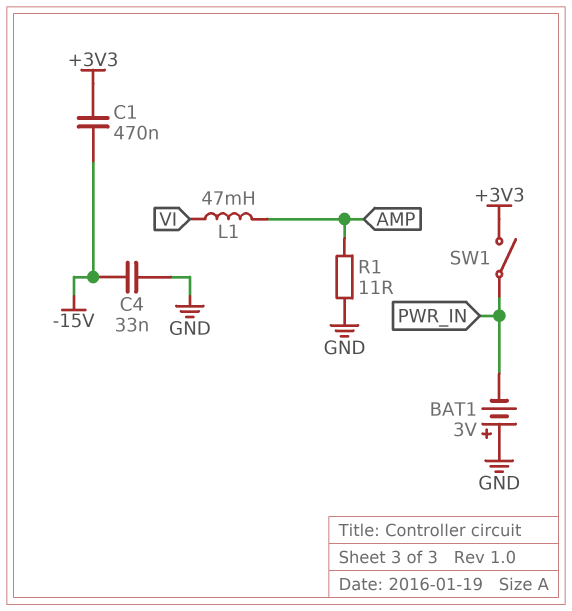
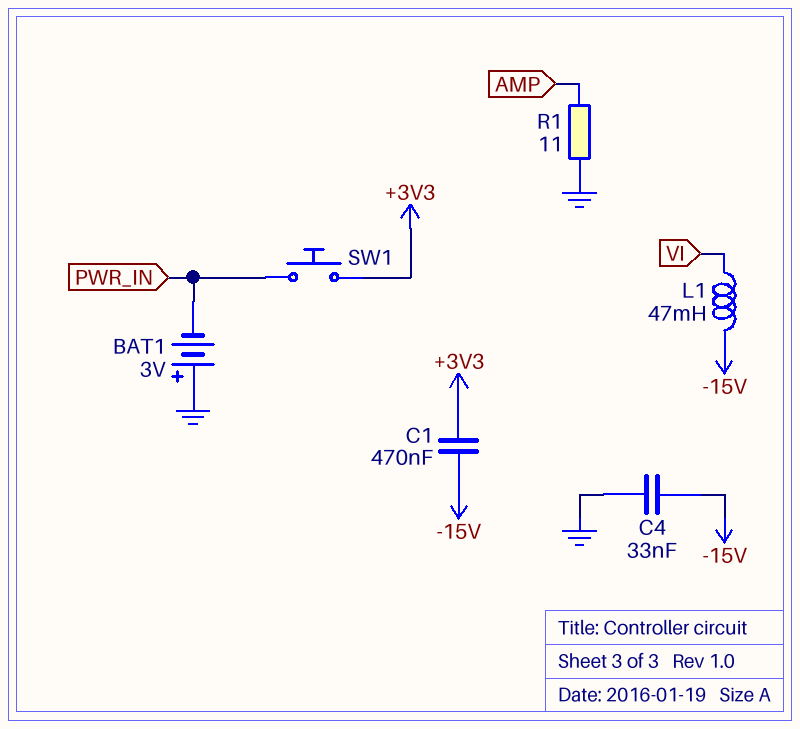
L1: 47mH (AMP, VI) -> 47mH (-15V, VI)
SW1: switch (+3V3, PWR_IN) -> button (+3V3, PWR_IN)

